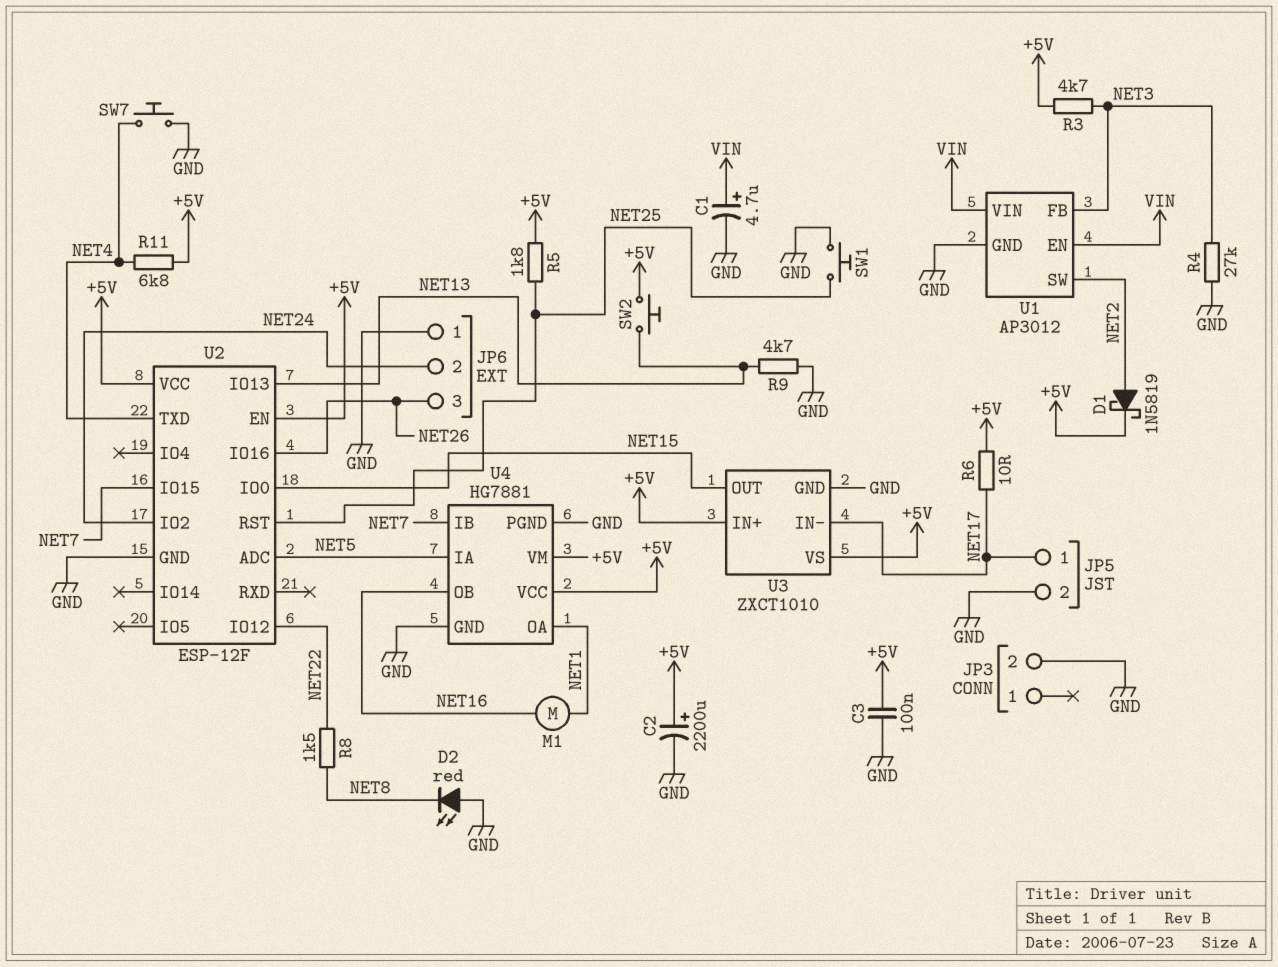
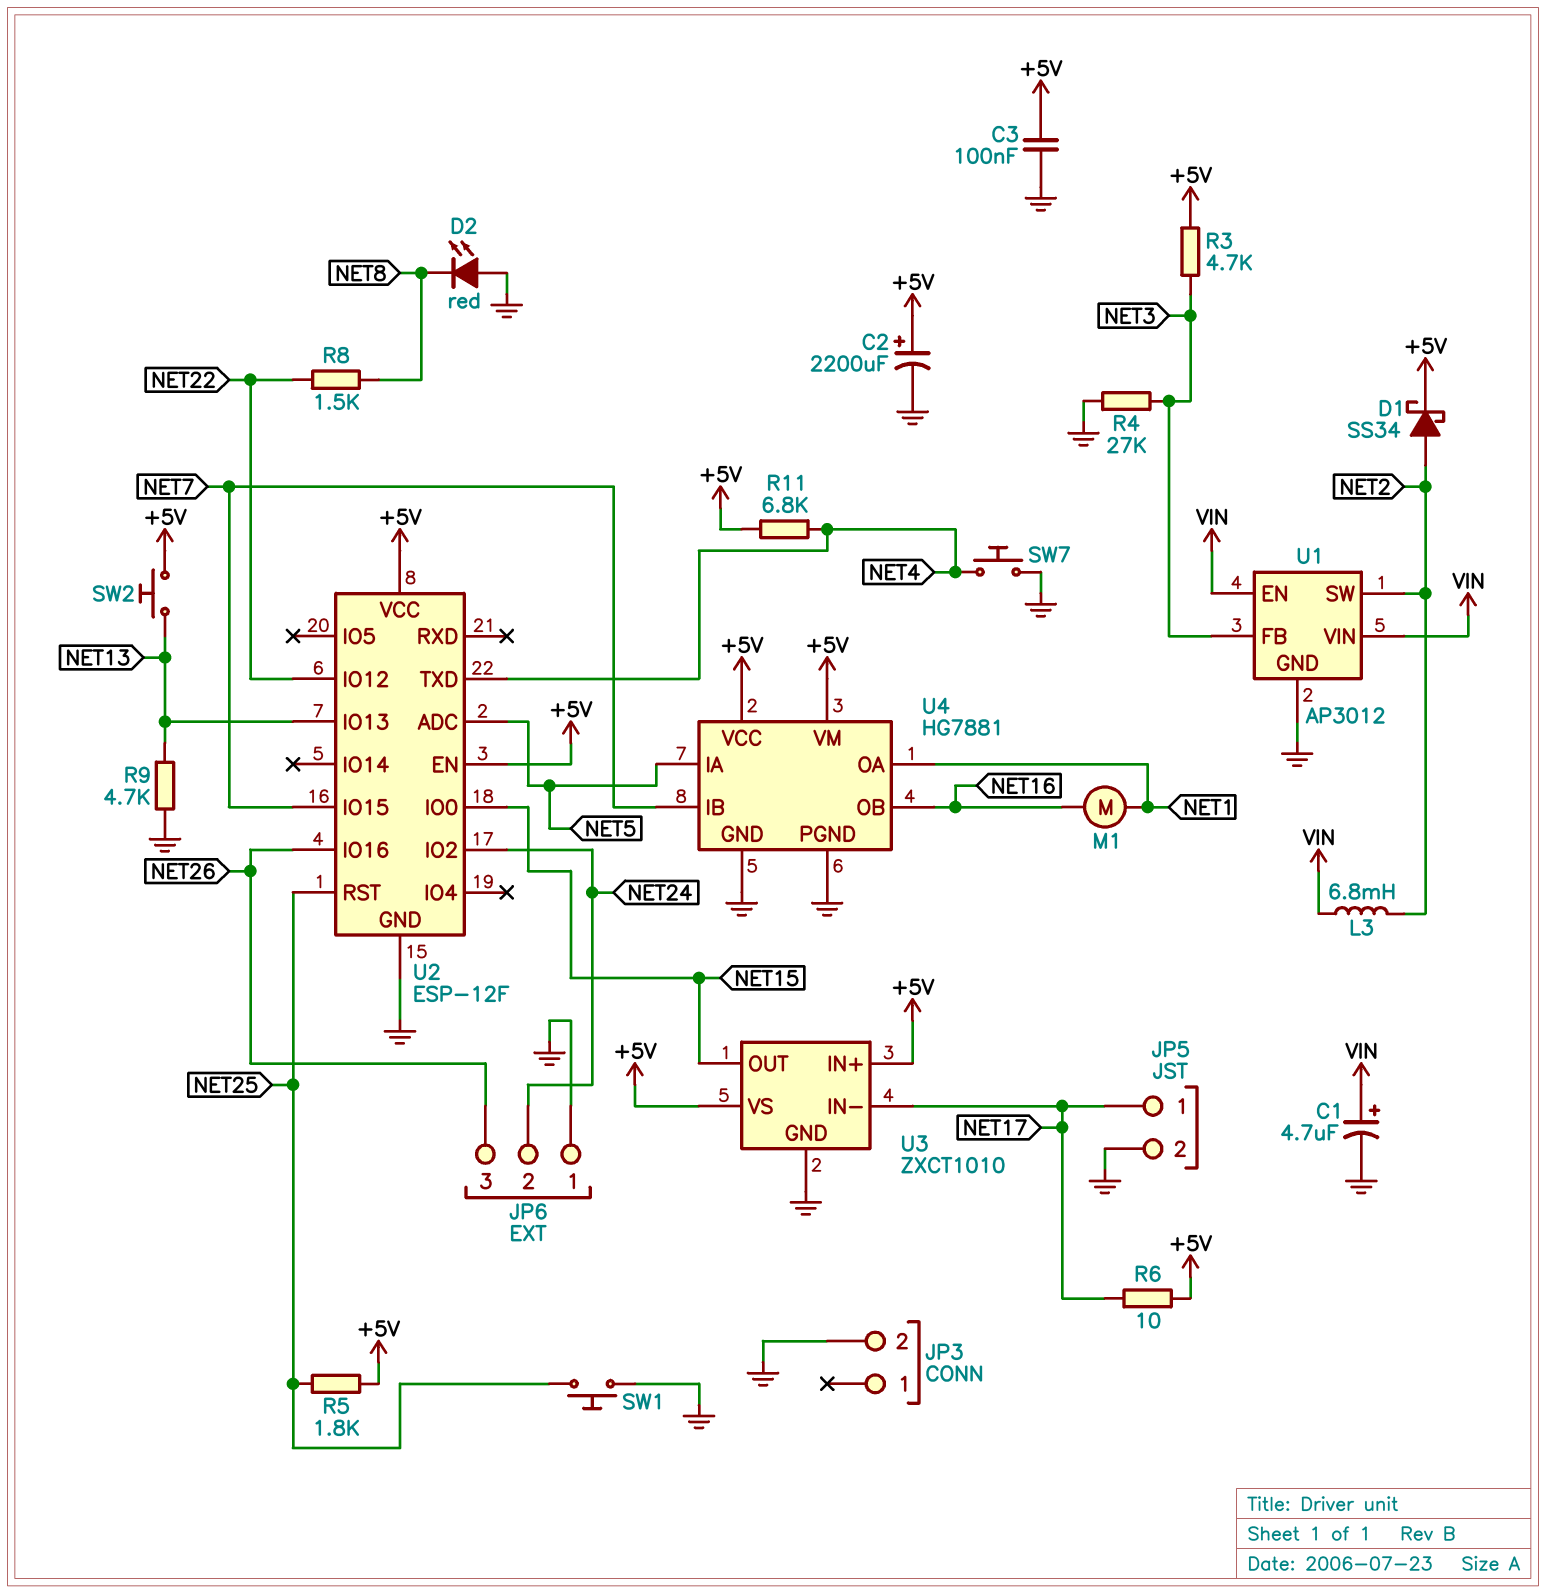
D1: schottky 1N5819 (A NET2, K +5V) -> schottky SS34 (A NET2, K +5V)
L3: none -> 6.8mH (NET2, VIN)

